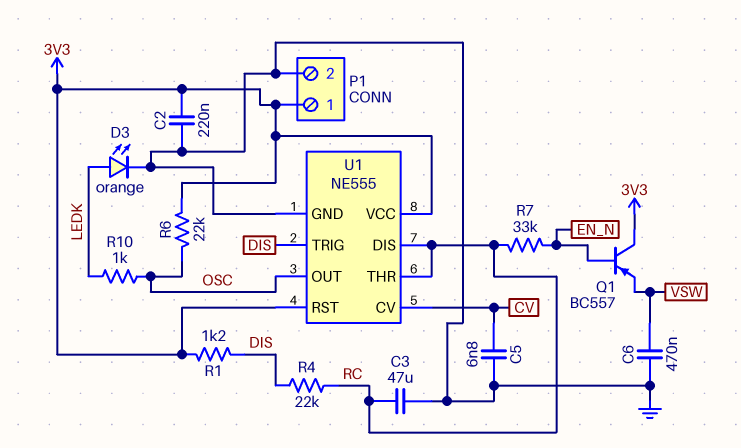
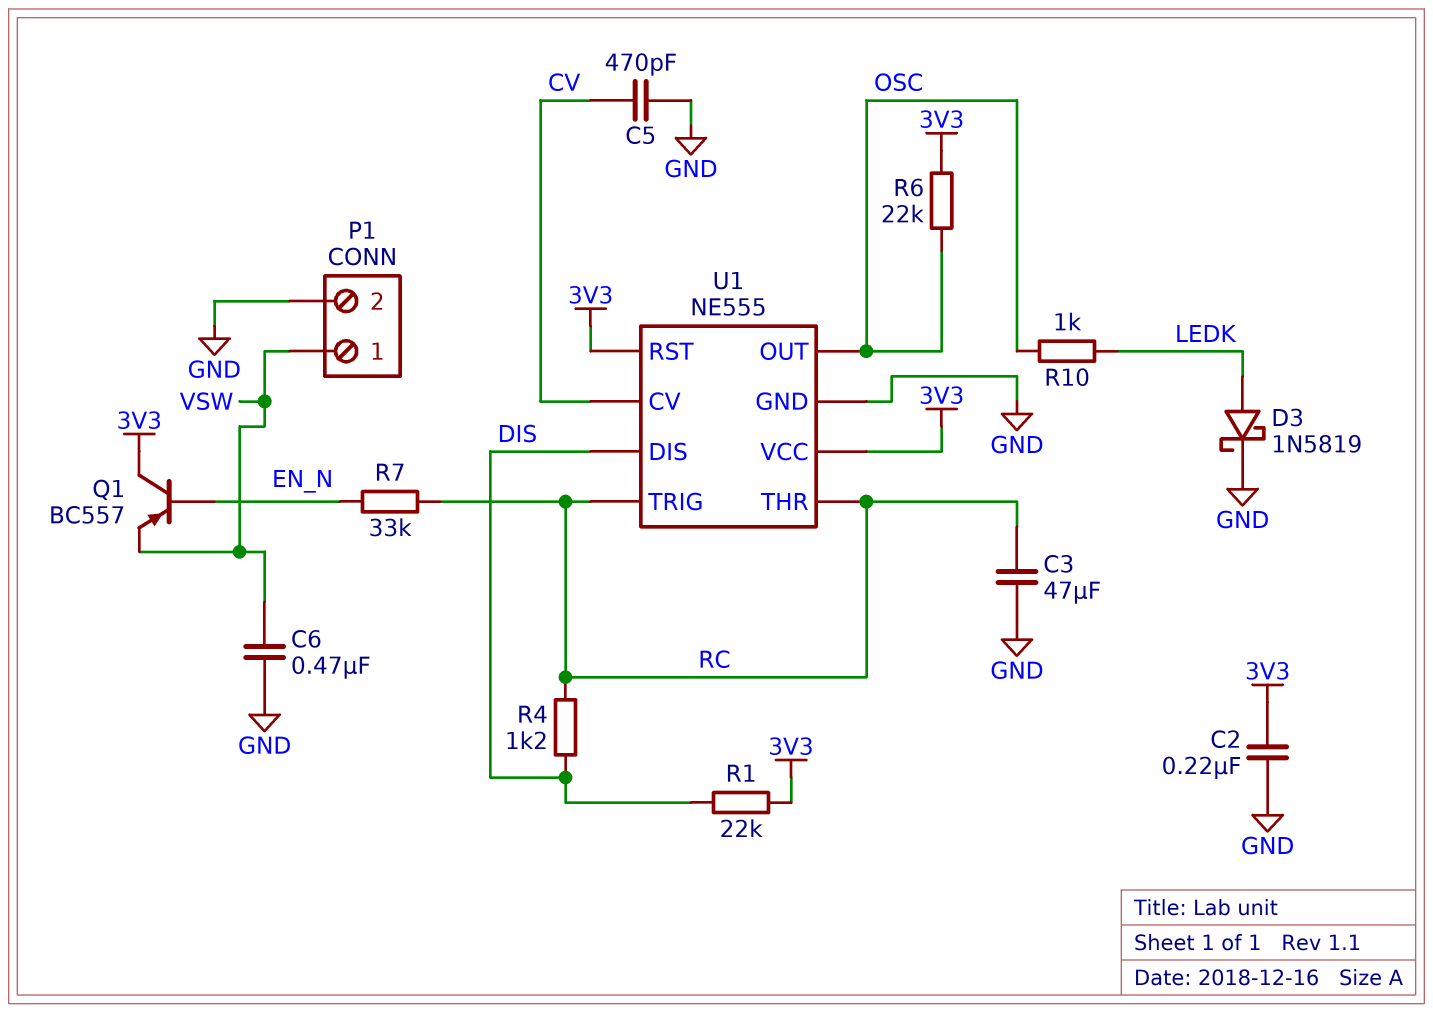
C5: 6.8nF (CV, GND) -> 470pF (CV, GND)
D3: LED orange (A LEDK, K GND) -> schottky 1N5819 (A LEDK, K GND)
P1 pin 1: 3V3 -> VSW
R1: 1.2k (3V3, DIS) -> 22k (3V3, DIS)
R4: 22k (DIS, RC) -> 1.2k (DIS, RC)
U1 pin DIS: RC -> DIS
U1 pin TRIG: DIS -> RC

